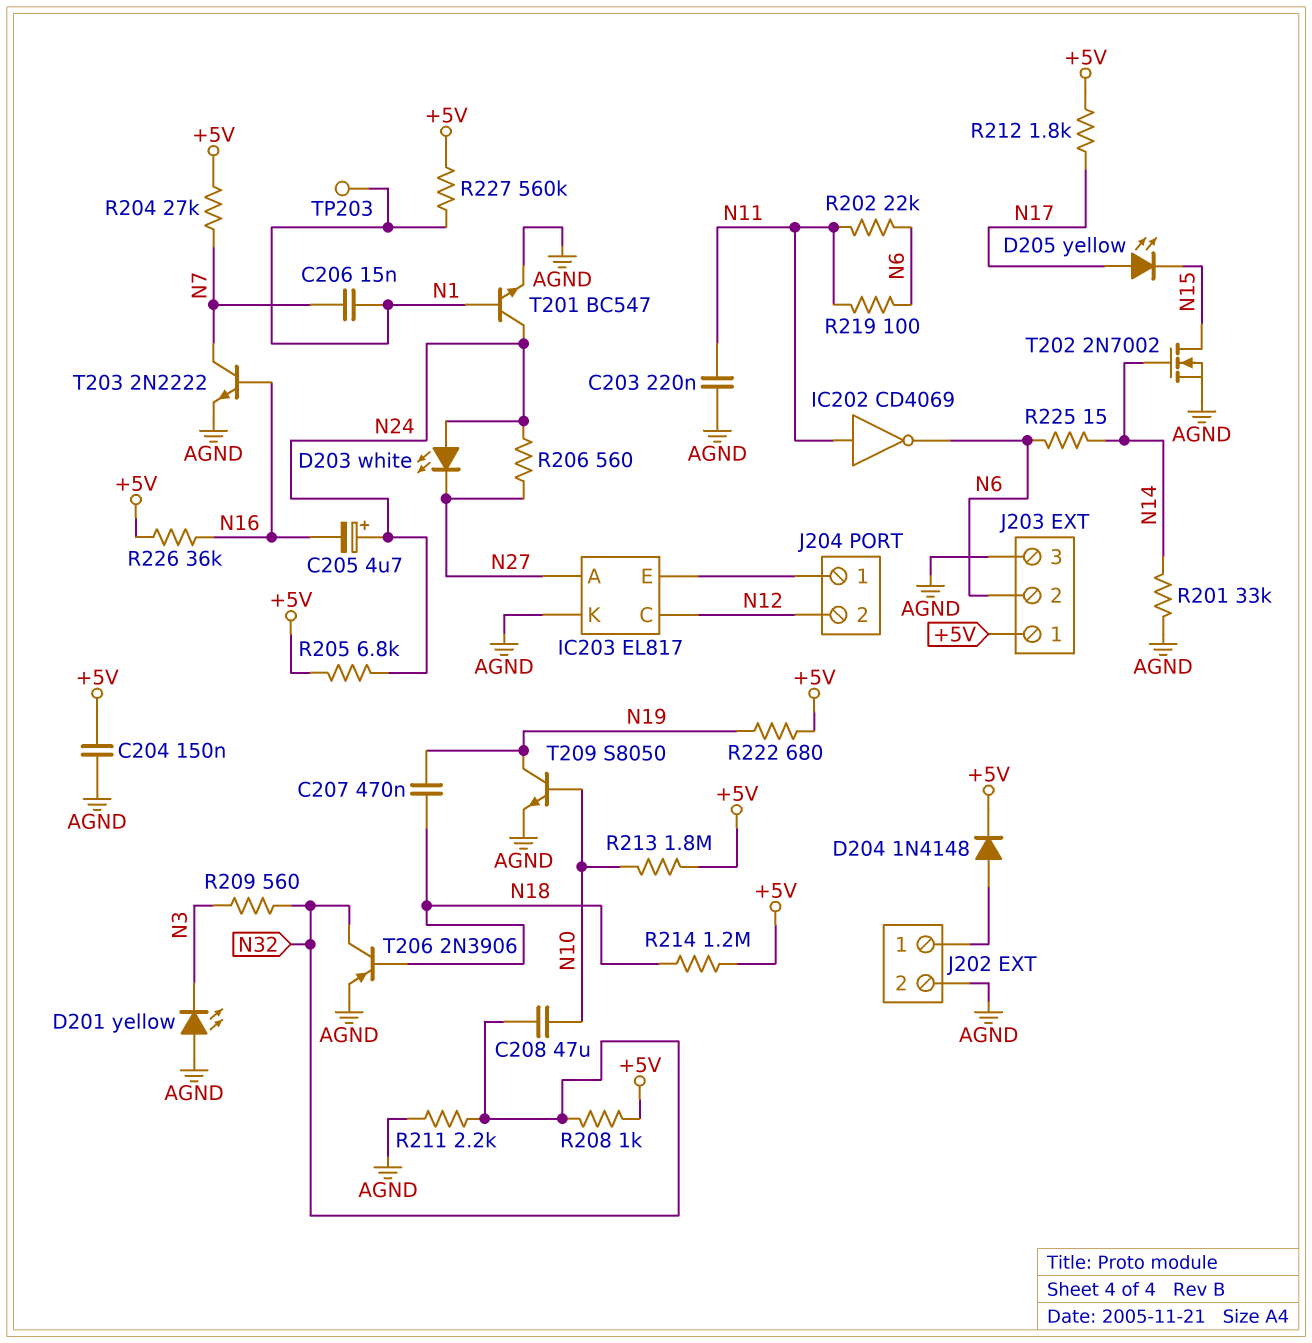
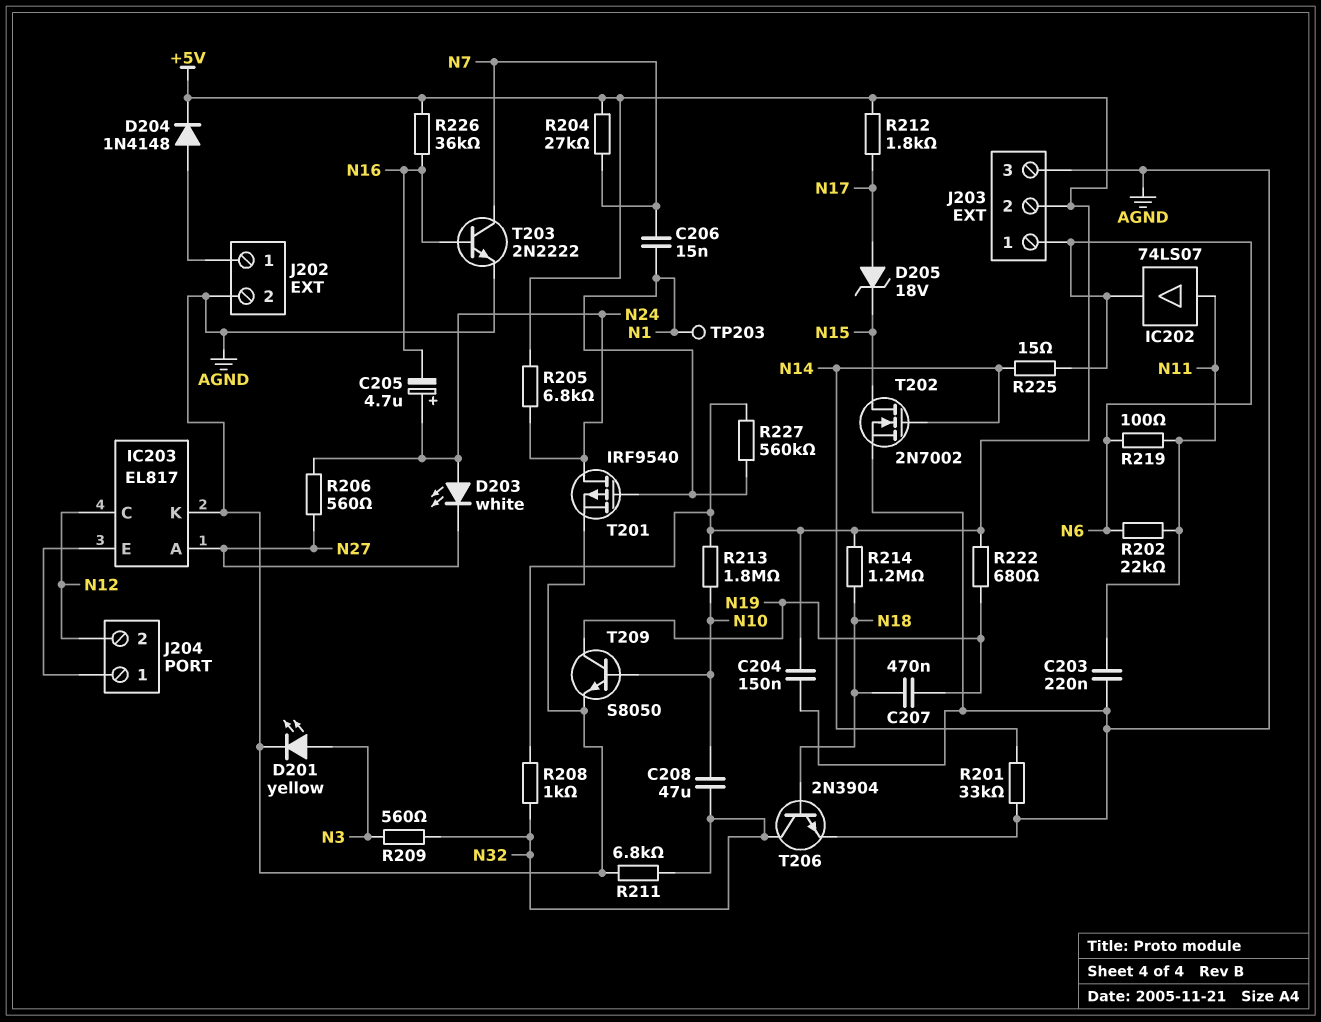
D201: LED yellow (A AGND, K N3) -> LED yellow (A N3, K AGND)
D205: LED yellow (A N17, K N15) -> zener 18V (A N17, K N15)
IC202: NOT CD4069 (in N11, out N6) -> buffer 74LS07 (in N11, out N6)
J203 pin 1: +5V -> N6
J203 pin 2: N6 -> +5V
R211: 2.2k (AGND, N32) -> 6.8k (AGND, N32)
T201: NPN BC547 (B N1, C N24, E AGND) -> PMOS IRF9540 (G N1, D N24, S AGND)
T206: PNP 2N3906 (B N18, C N32, E AGND) -> NPN 2N3904 (B N18, C N32, E AGND)

